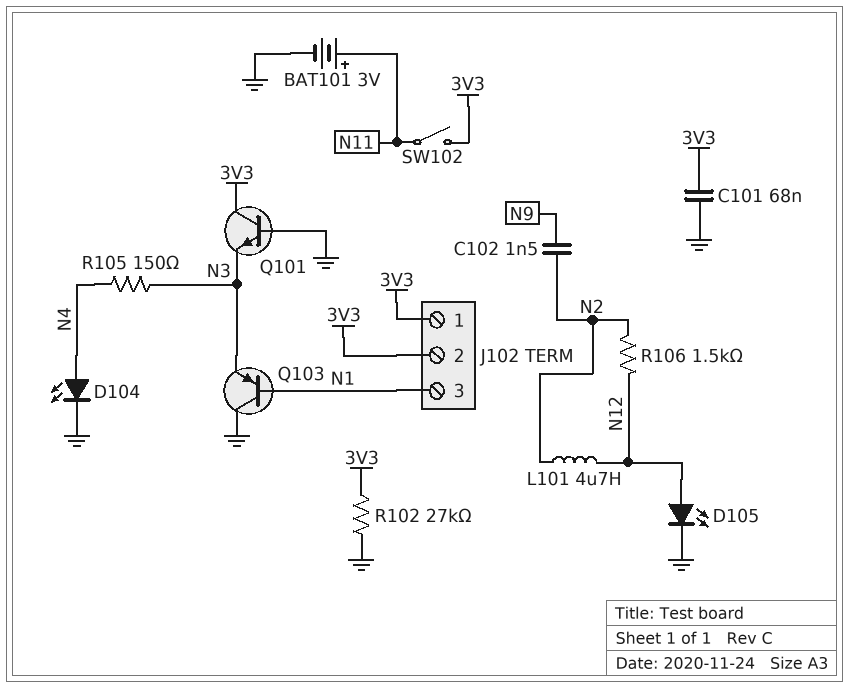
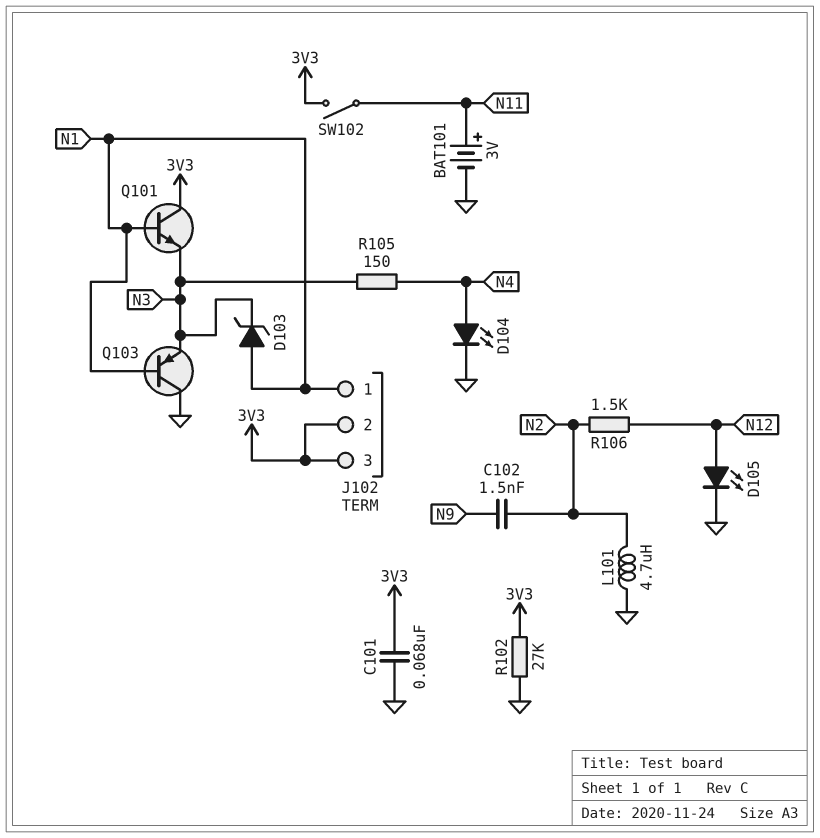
D103: none -> zener (A N1, K N3)
J102 pin 1: 3V3 -> N1
J102 pin 3: N1 -> 3V3
L101: 4.7uH (N2, N12) -> 4.7uH (GND, N2)
Q101: NPN (B GND, C 3V3, E N3) -> NPN (B N1, C 3V3, E N3)

